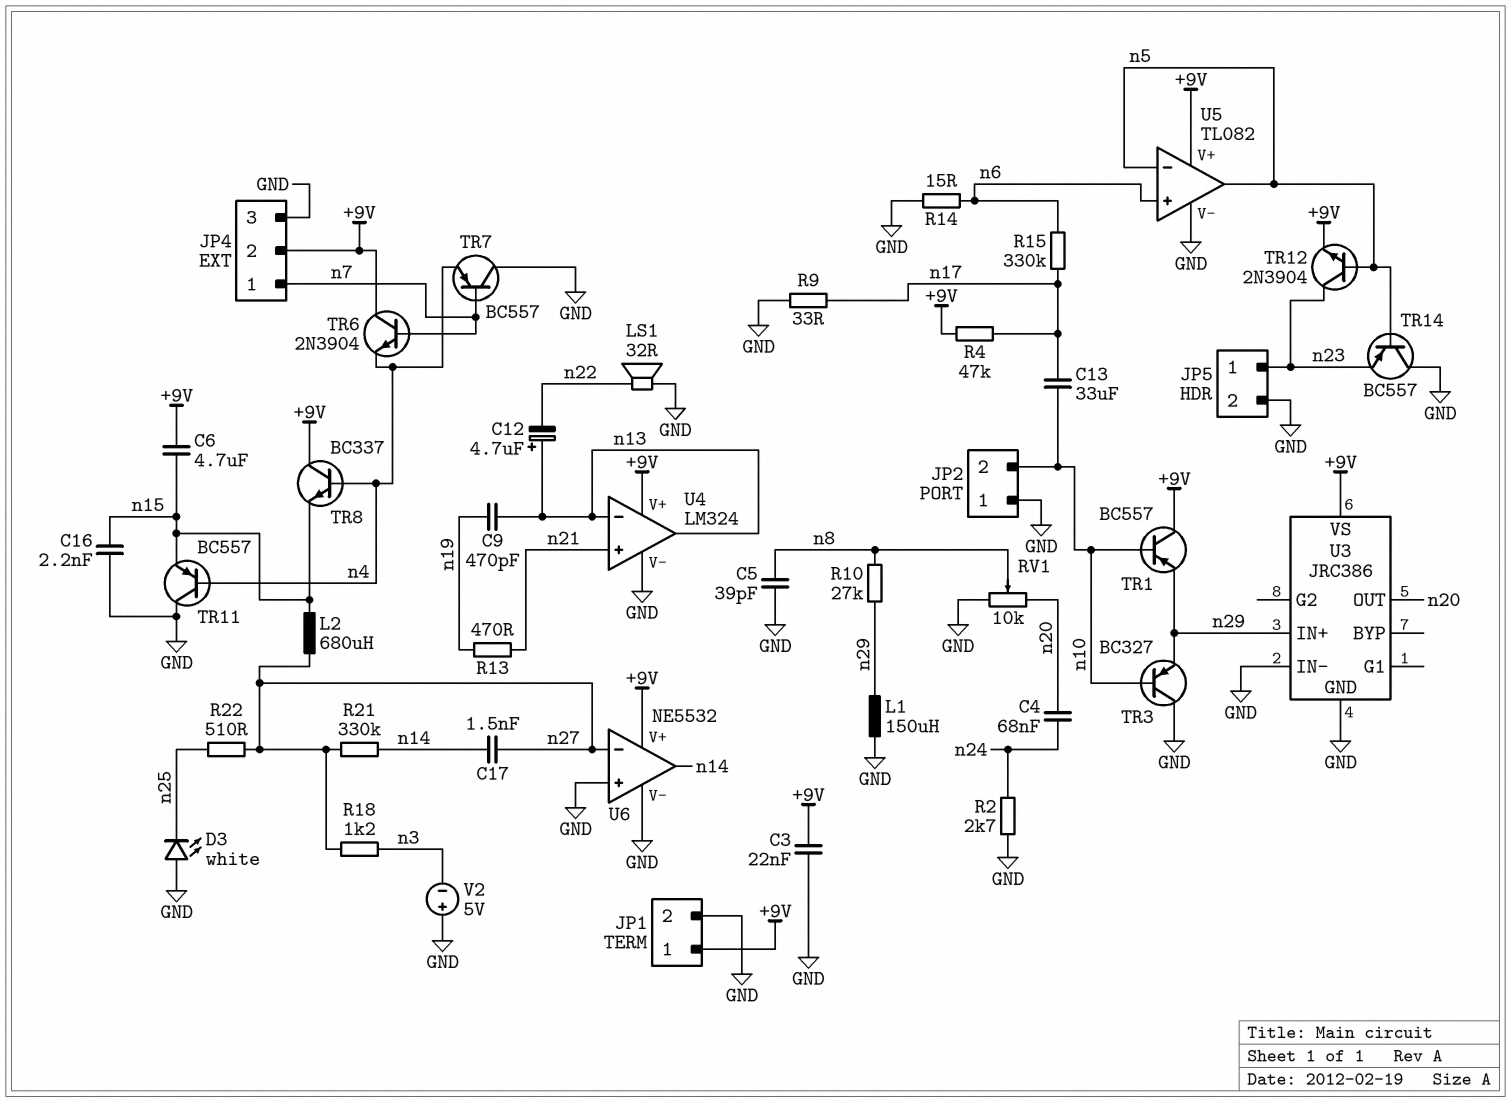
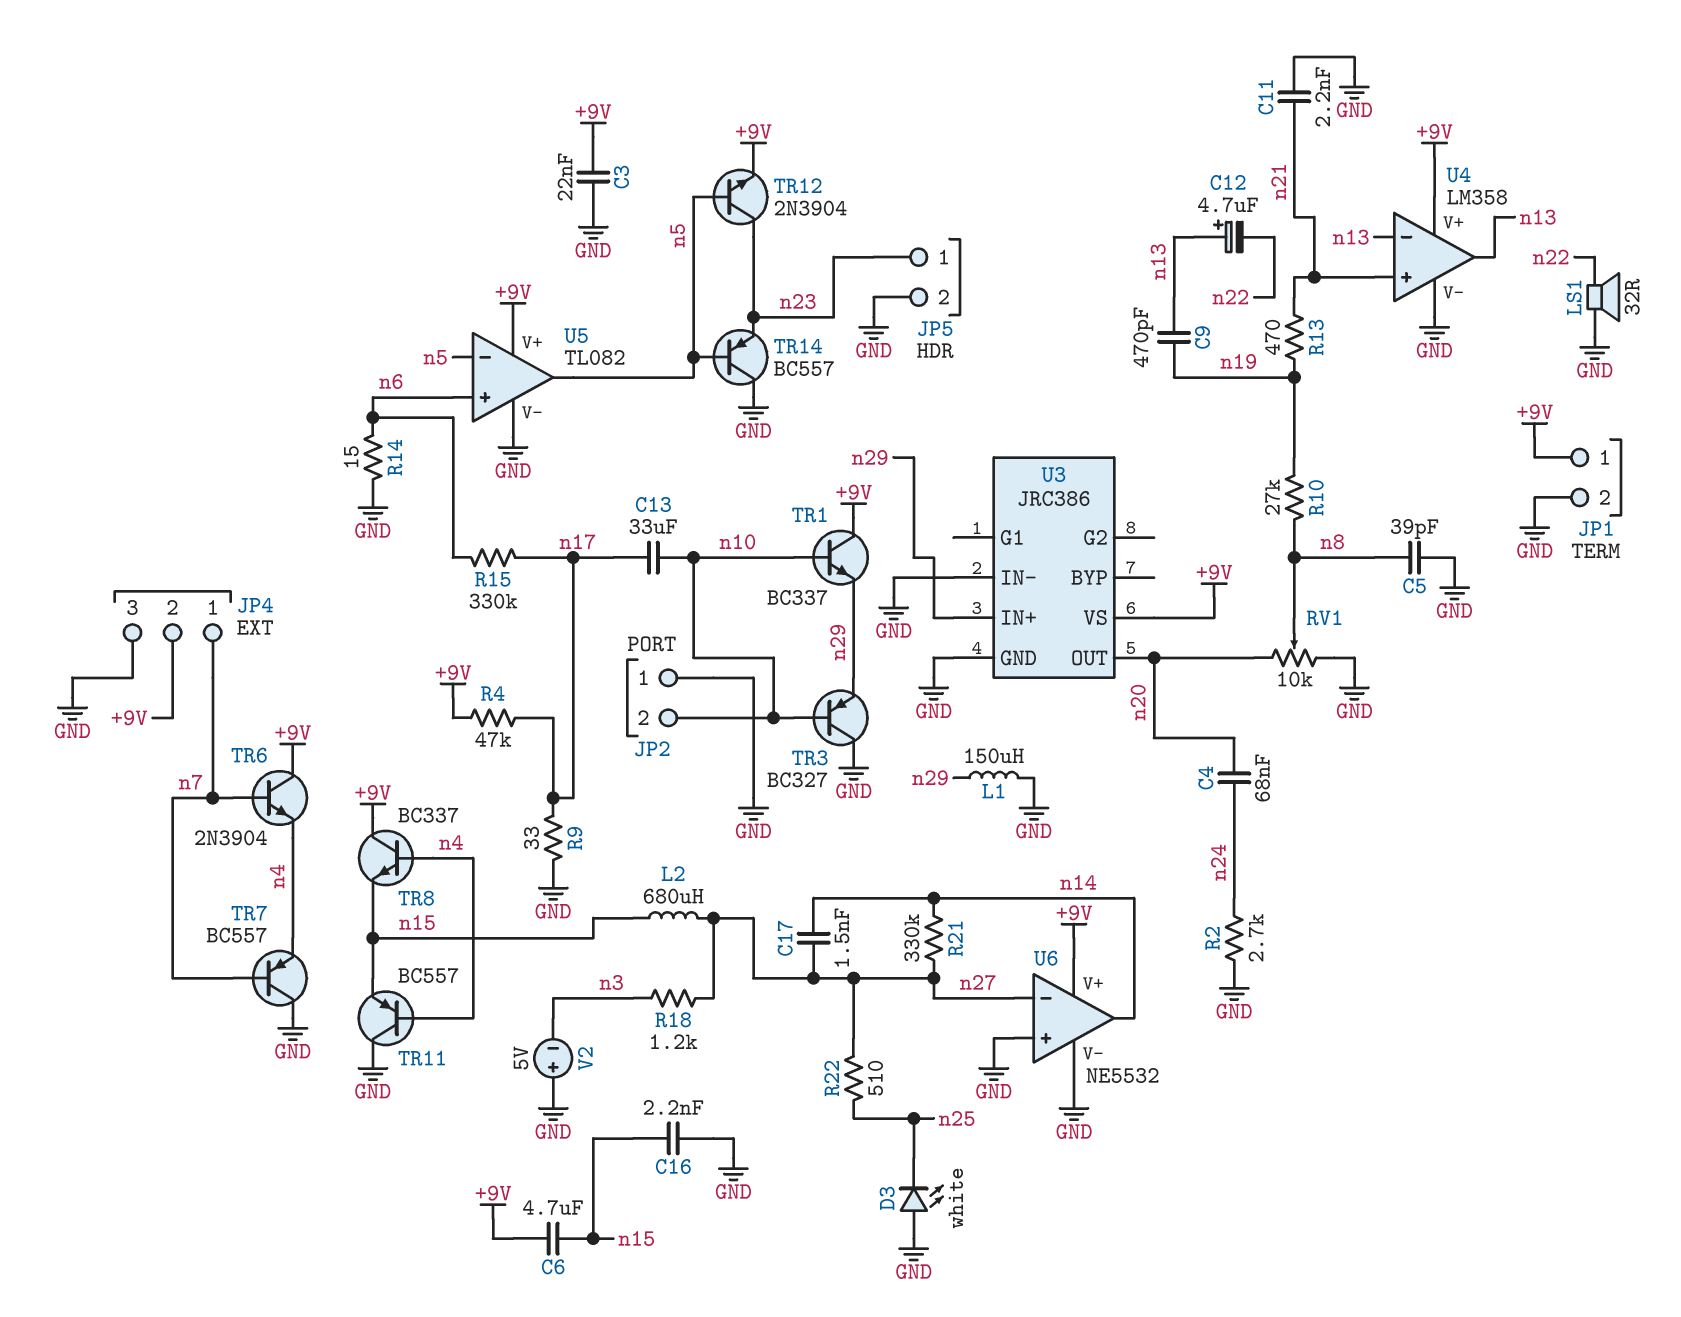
C11: none -> 2.2nF (GND, n21)
R10: 27k (n8, n29) -> 27k (n8, n19)
TR1: PNP BC557 (B n10, C +9V, E n29) -> NPN BC337 (B n10, C +9V, E n29)
U4: LM324 -> LM358

